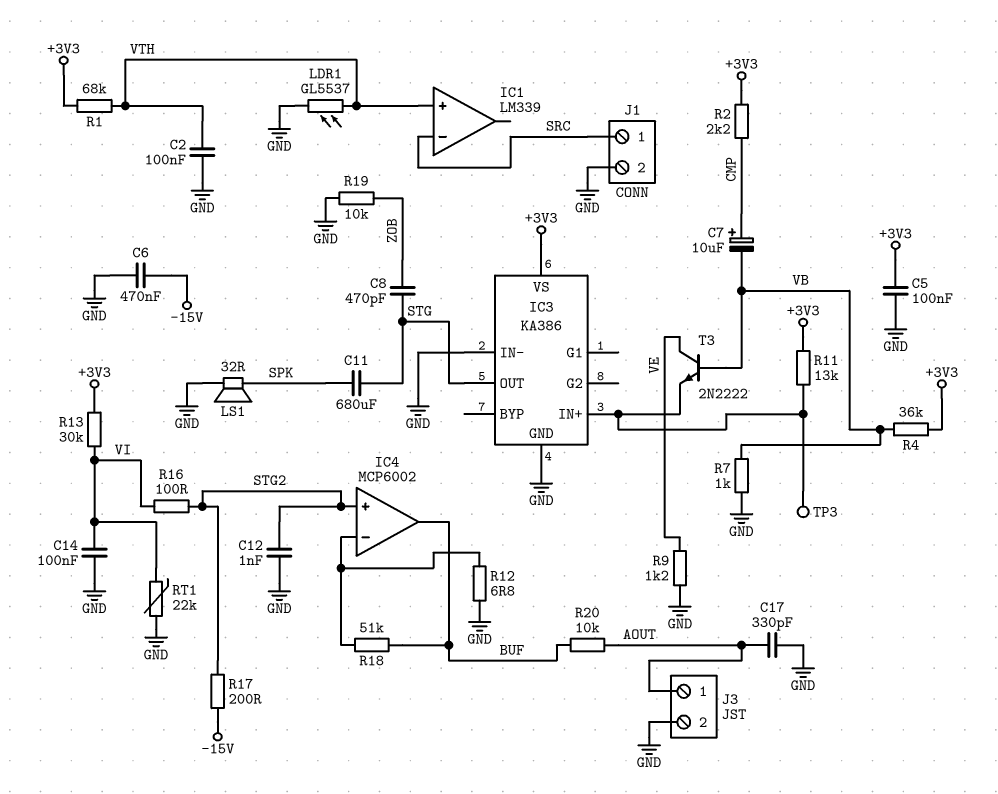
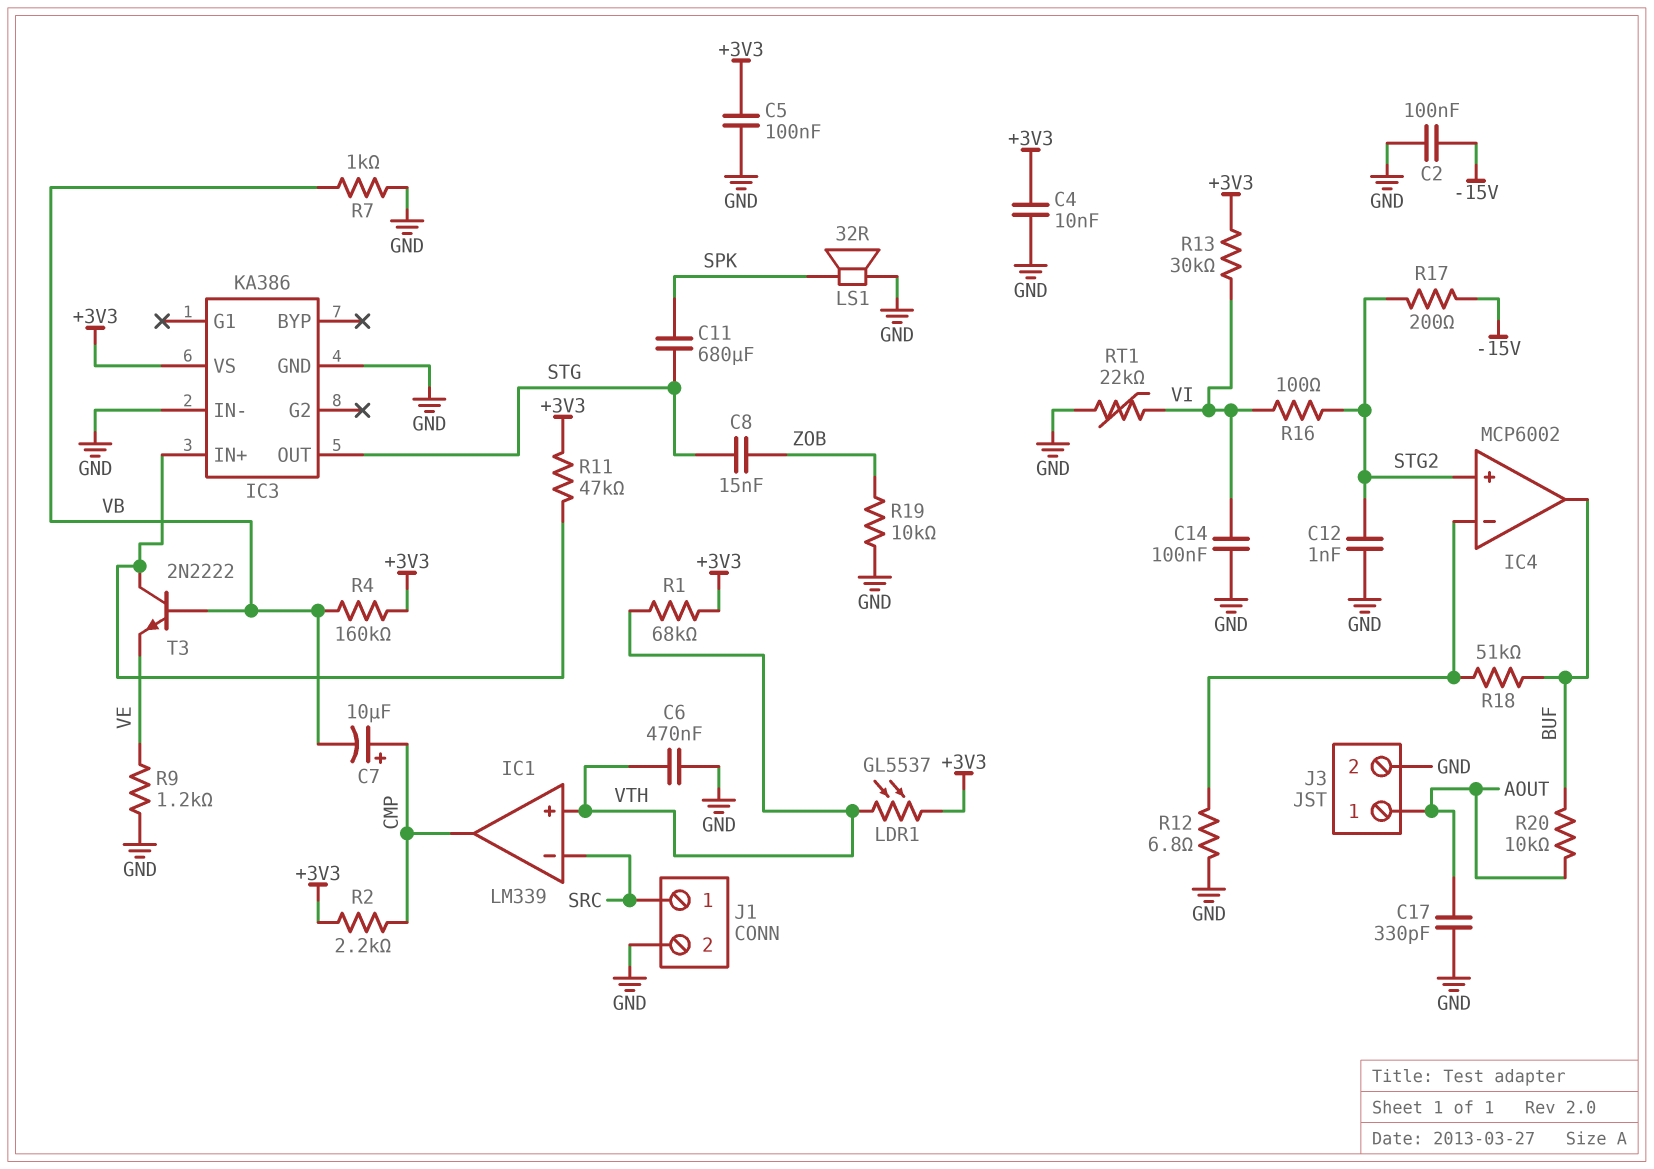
C2: 100nF (GND, VTH) -> 100nF (-15V, GND)
C4: none -> 10nF (+3V3, GND)
C6: 470nF (-15V, GND) -> 470nF (GND, VTH)
C8: 470pF (STG, ZOB) -> 15nF (STG, ZOB)
IC1 pin out: none -> CMP
LDR1: GL5537 (GND, VTH) -> GL5537 (+3V3, VTH)
R4: 36k (+3V3, VB) -> 160k (+3V3, VB)
R11: 13k (+3V3, IC3/IN+) -> 47k (+3V3, IC3/IN+)
T3: NPN 2N2222 (B VB, C VE, E IC3/IN+) -> NPN 2N2222 (B VB, C IC3/IN+, E VE)
TP3: test point (IC3/IN+) -> none

